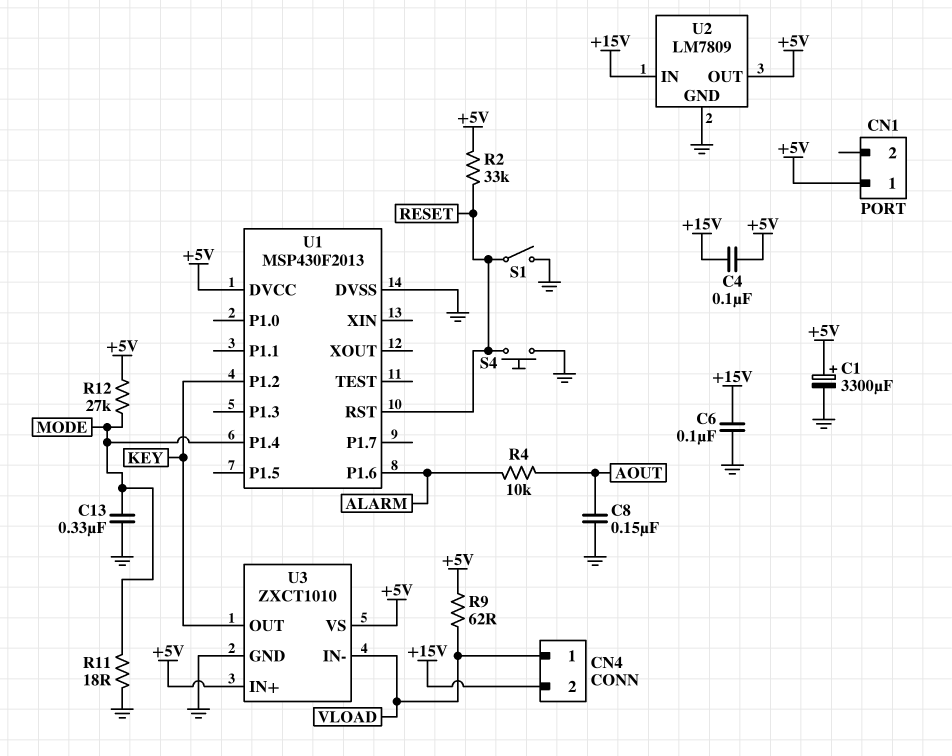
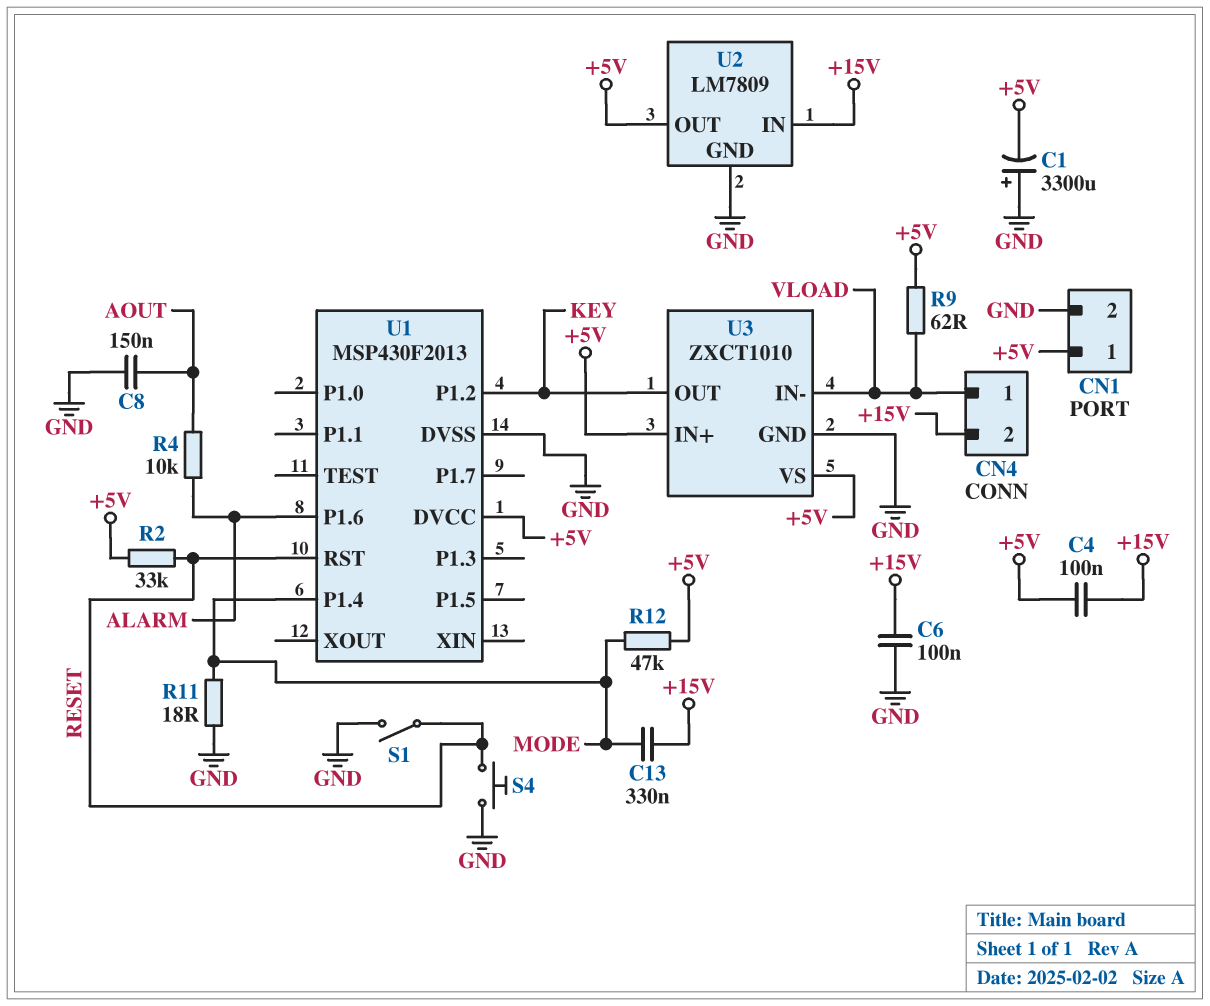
C1: 3300uF (plus +5V, minus GND) -> 3300uF (plus GND, minus +5V)
C13: 330nF (GND, MODE) -> 330nF (+15V, MODE)
CN1 pin 2: none -> GND
R12: 27k (+5V, MODE) -> 47k (+5V, MODE)

